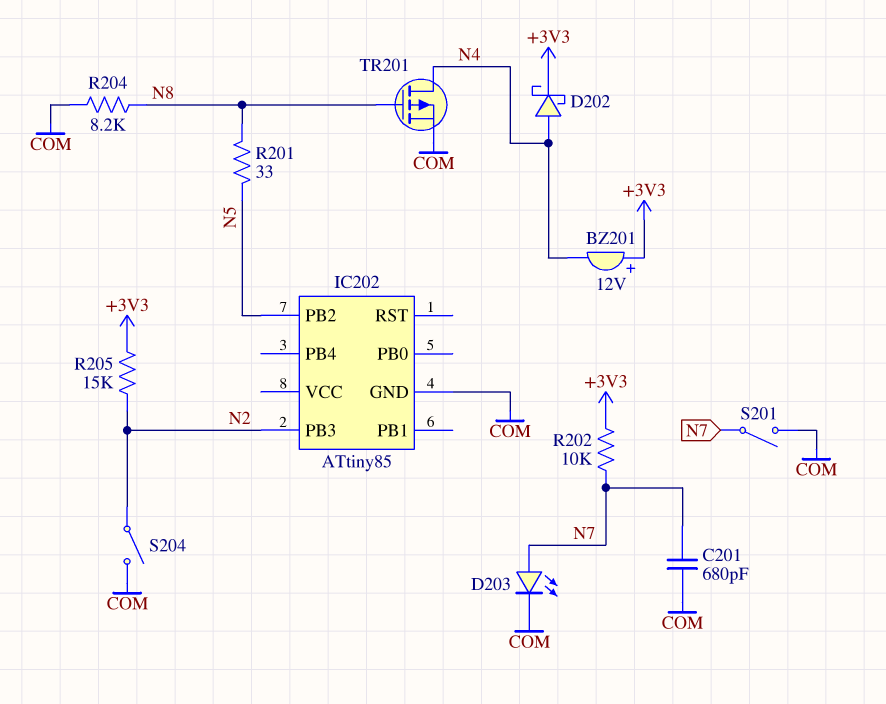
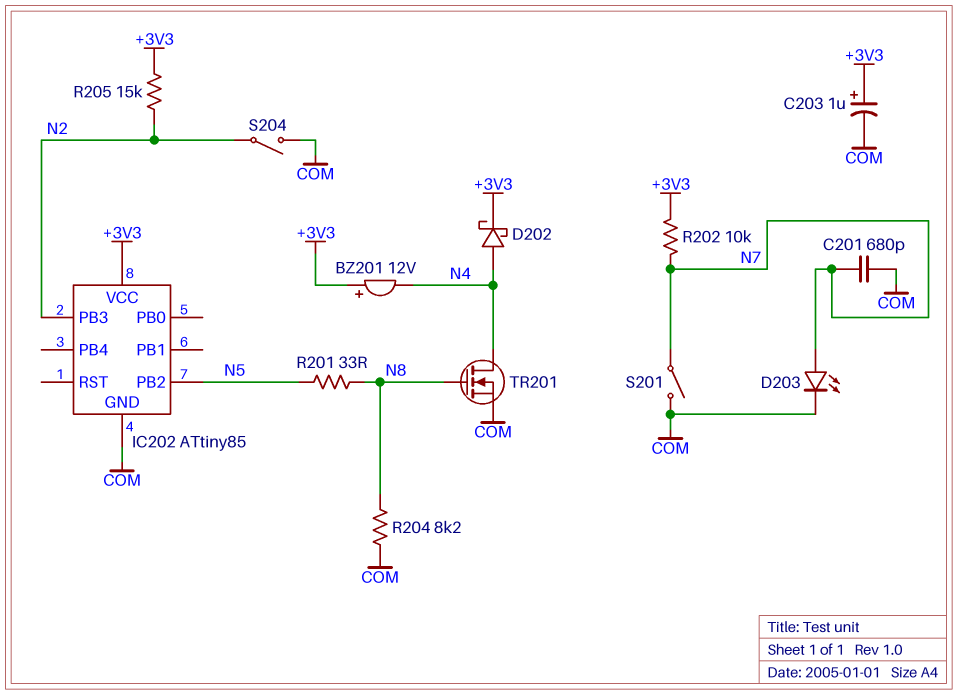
C203: none -> 1uF (plus +3V3, minus COM)
IC202 pin VCC: none -> +3V3
TR201: PMOS (G N8, D N4, S COM) -> NMOS (G N8, D N4, S COM)

